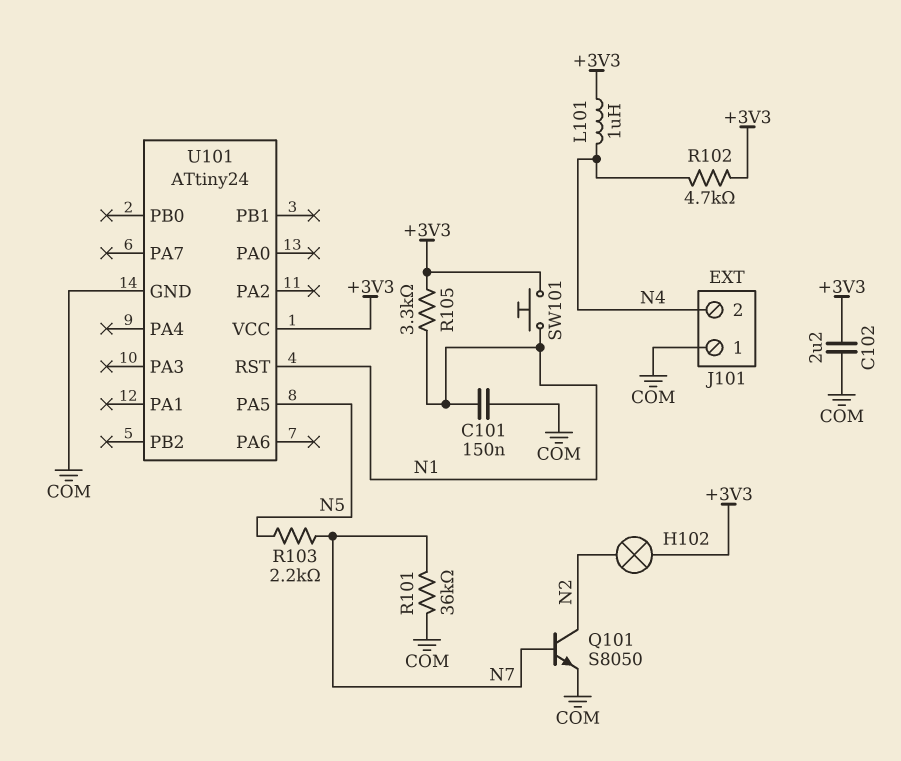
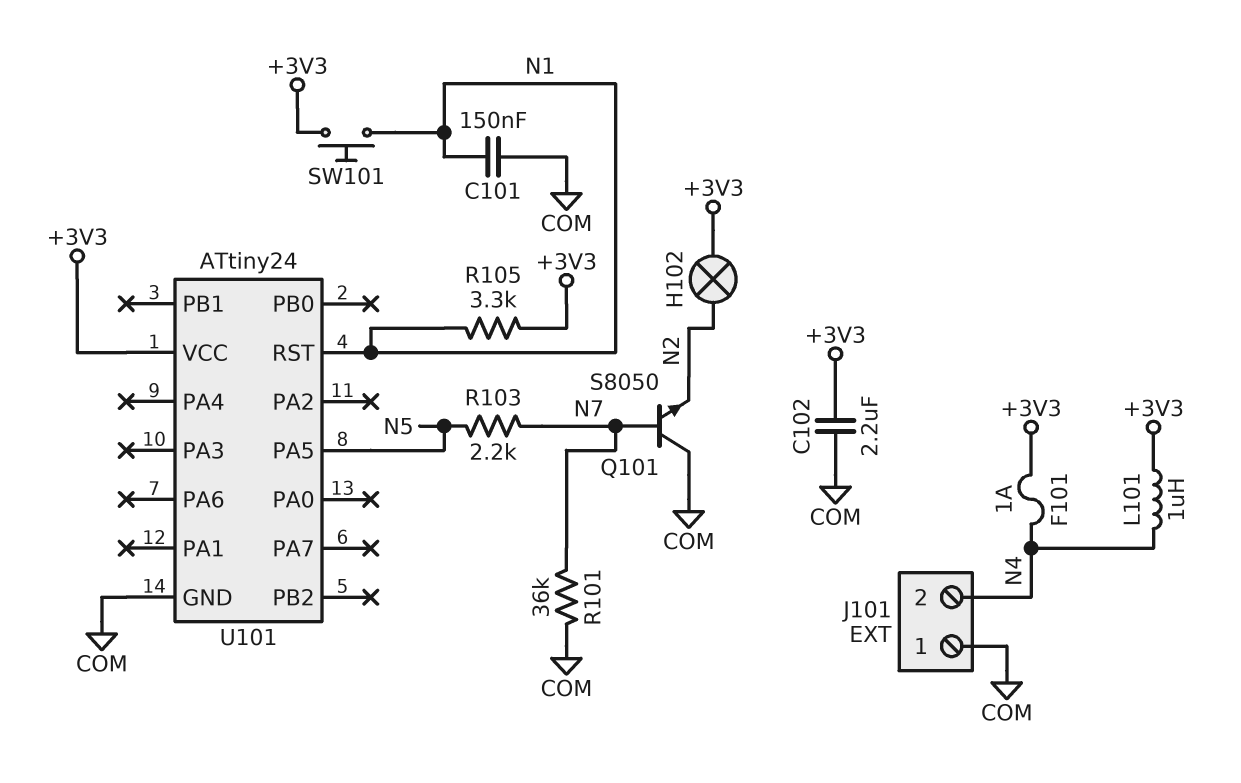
F101: none -> 1A (+3V3, N4)
Q101: NPN S8050 (B N7, C N2, E COM) -> NPN S8050 (B N7, C COM, E N2)
R102: 4.7k (+3V3, N4) -> none

